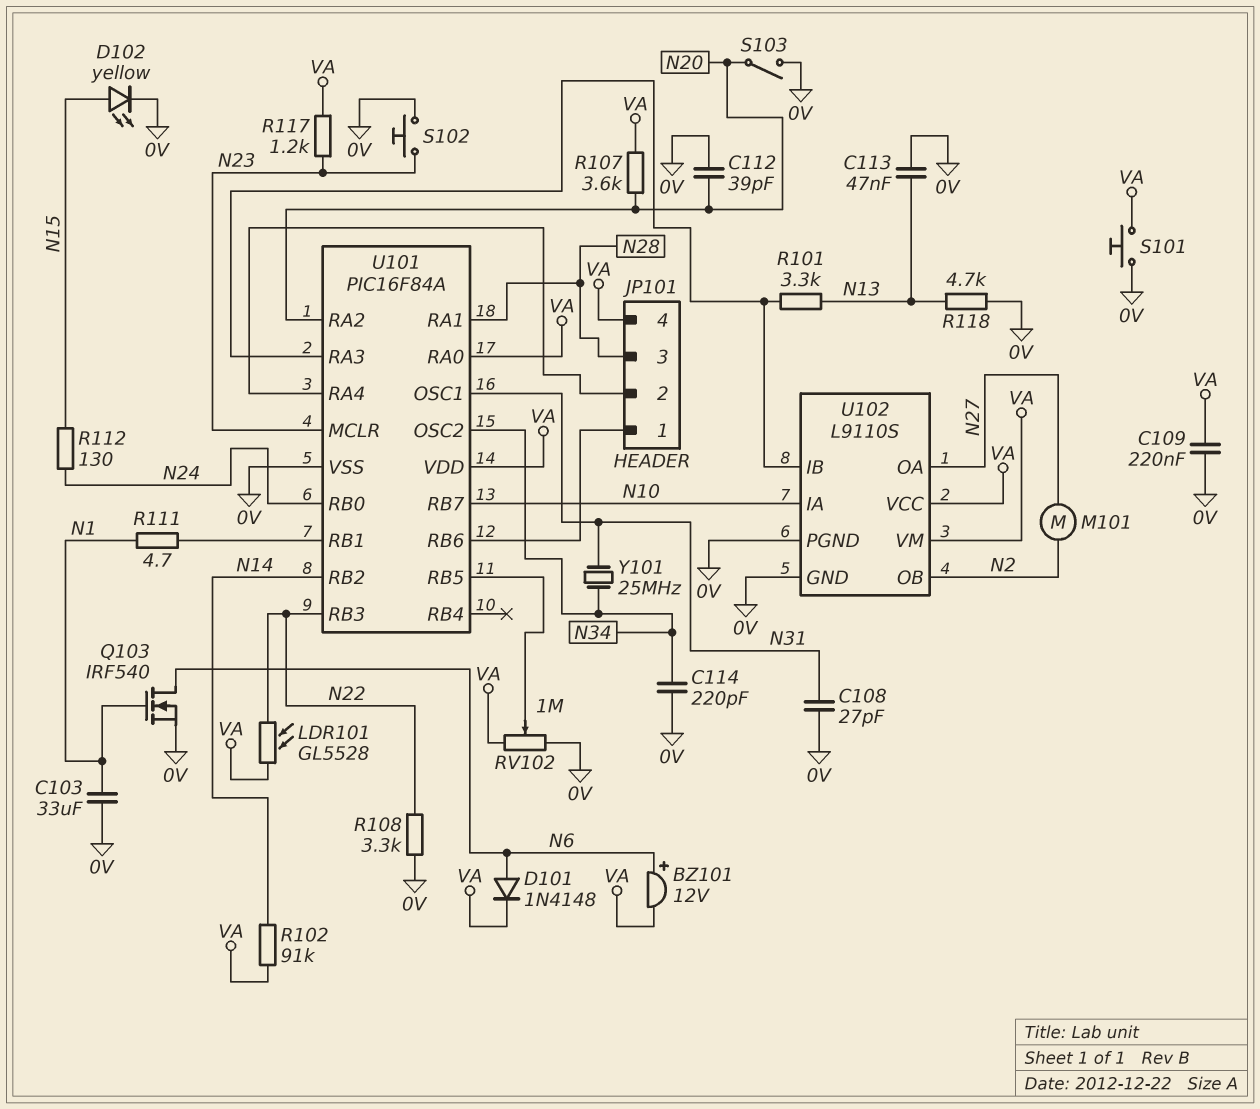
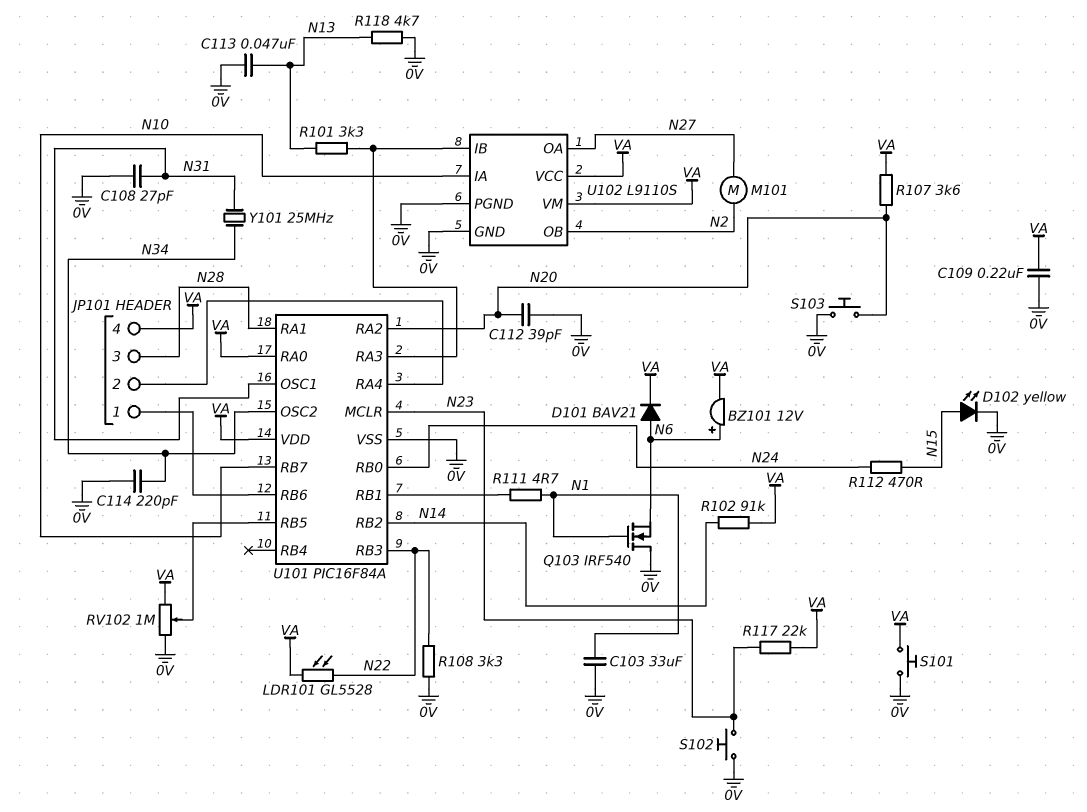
D101: diode 1N4148 (A N6, K VA) -> diode BAV21 (A N6, K VA)
Q103: NMOS IRF540 (G N1, D N6, S 0V) -> NMOS IRF540 (G N1, D 0V, S N6)
R112: 130 (N15, N24) -> 470 (N15, N24)
R117: 1.2k (N23, VA) -> 22k (N23, VA)
S103: switch (0V, N20) -> button (0V, N20)

